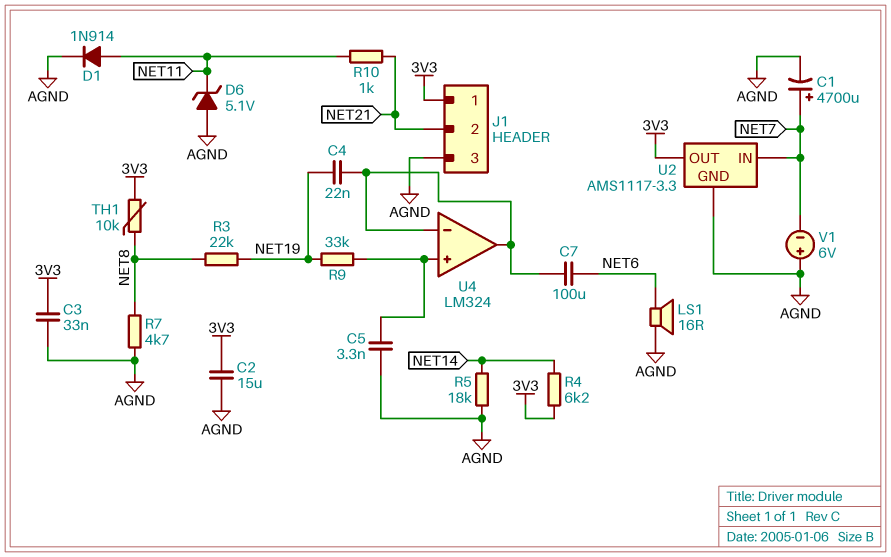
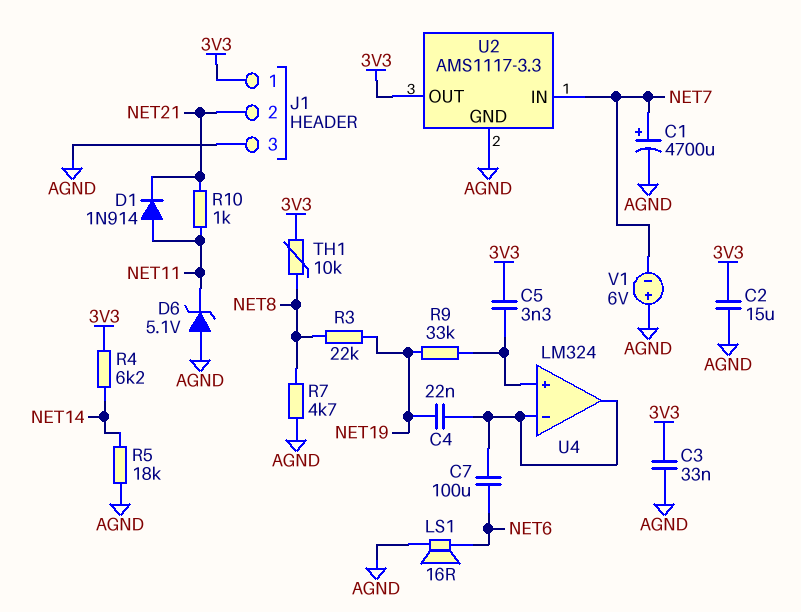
C5: 3.3nF (AGND, U4/in+) -> 3.3nF (3V3, U4/in+)
D1: diode 1N914 (A NET11, K AGND) -> diode 1N914 (A NET11, K NET21)

